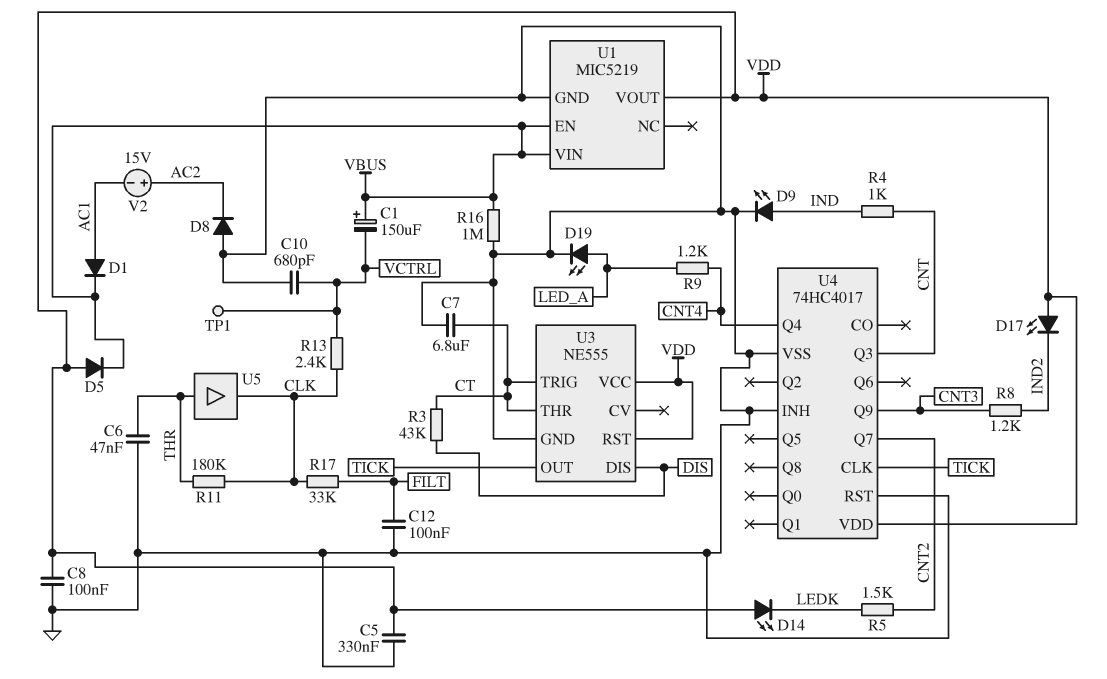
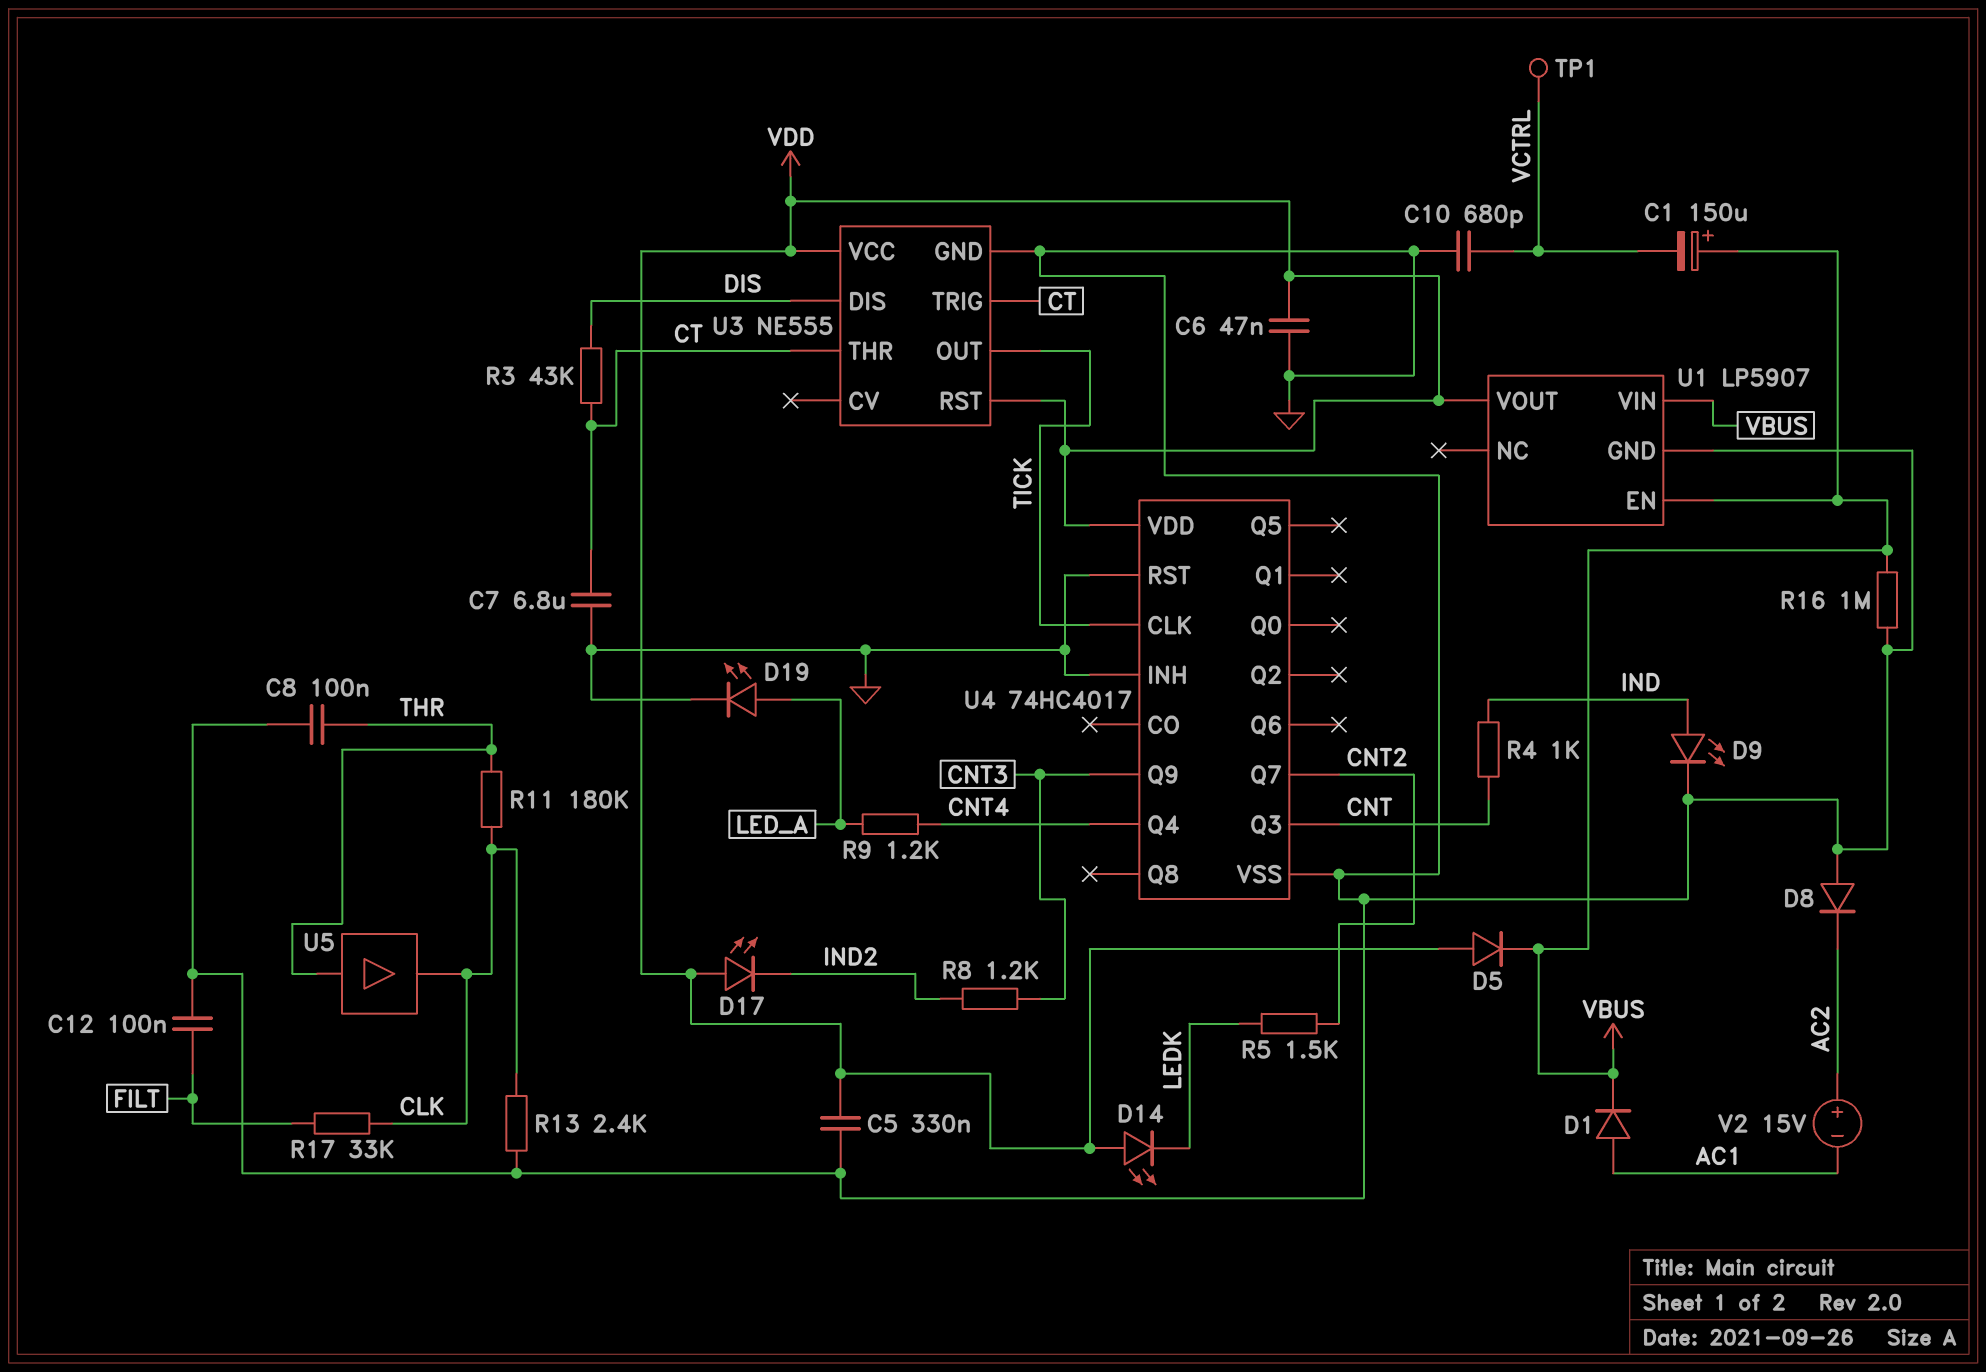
C6: 47nF (GND, THR) -> 47nF (GND, VDD)
C8: 100nF (GND, VDD) -> 100nF (GND, THR)
R13: 2.4k (CLK, VCTRL) -> 2.4k (CLK, GND)
U1: MIC5219 -> LP5907

